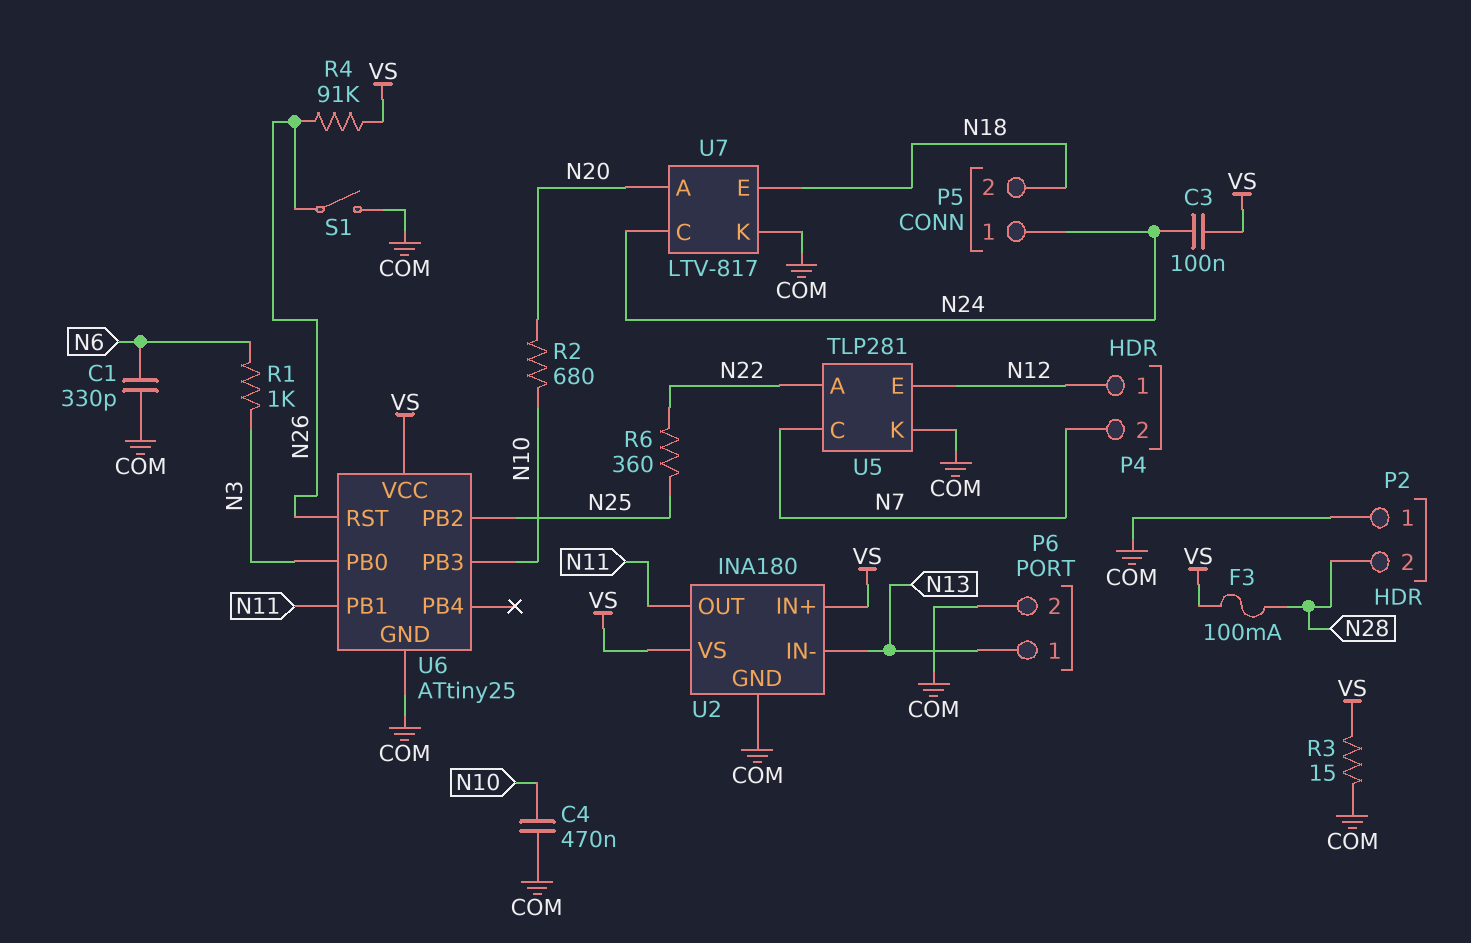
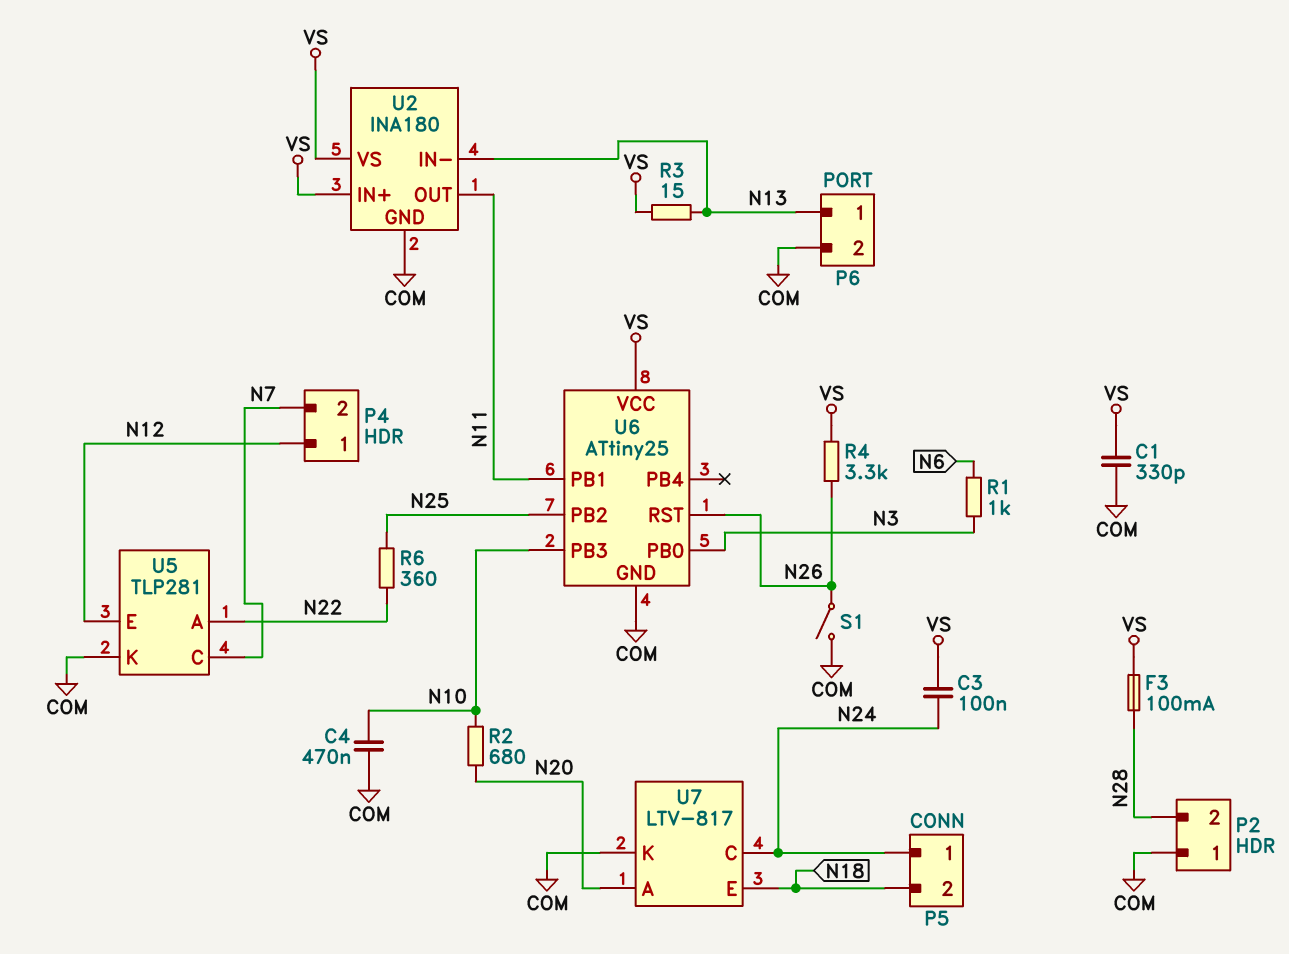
C1: 330pF (COM, N6) -> 330pF (COM, VS)
R3: 15 (COM, VS) -> 15 (N13, VS)
R4: 91k (N26, VS) -> 3.3k (N26, VS)

